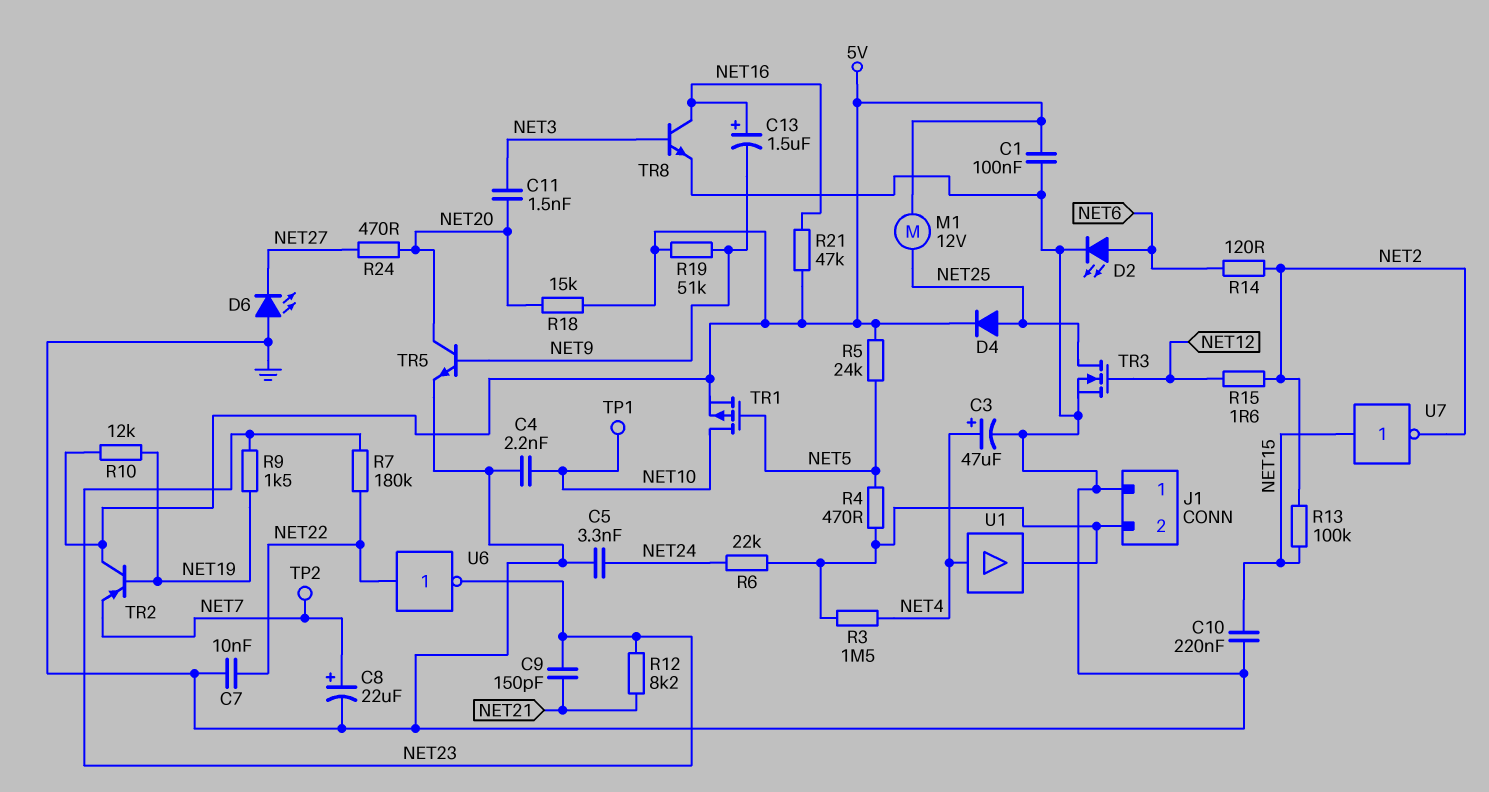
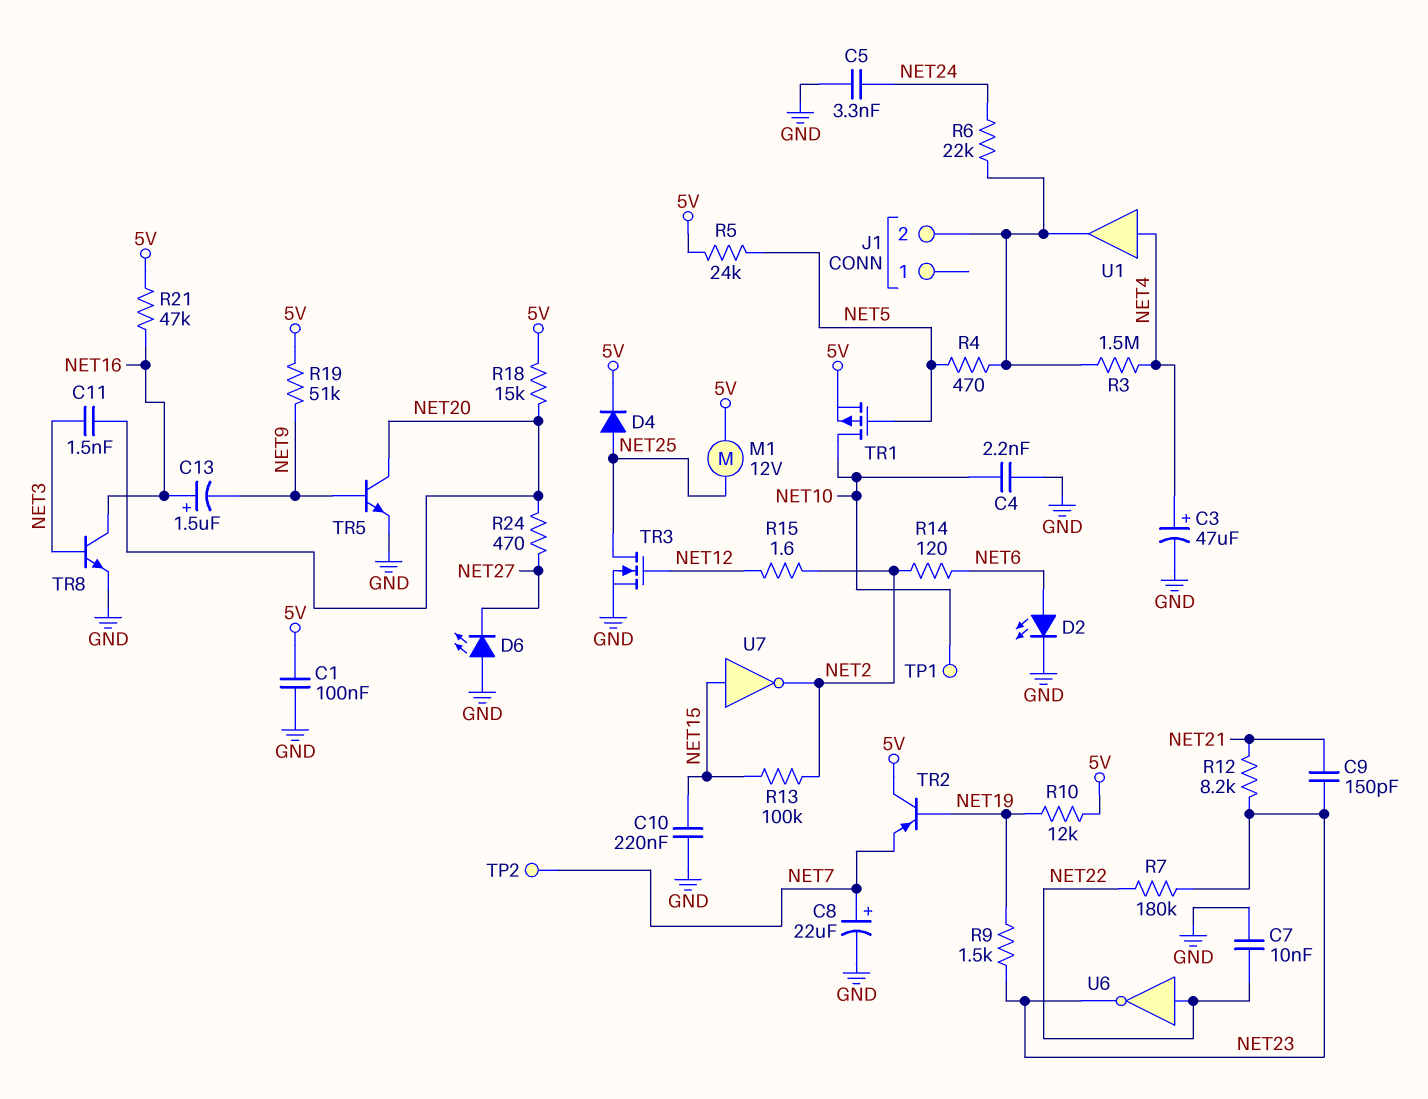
J1 pin 1: GND -> none

